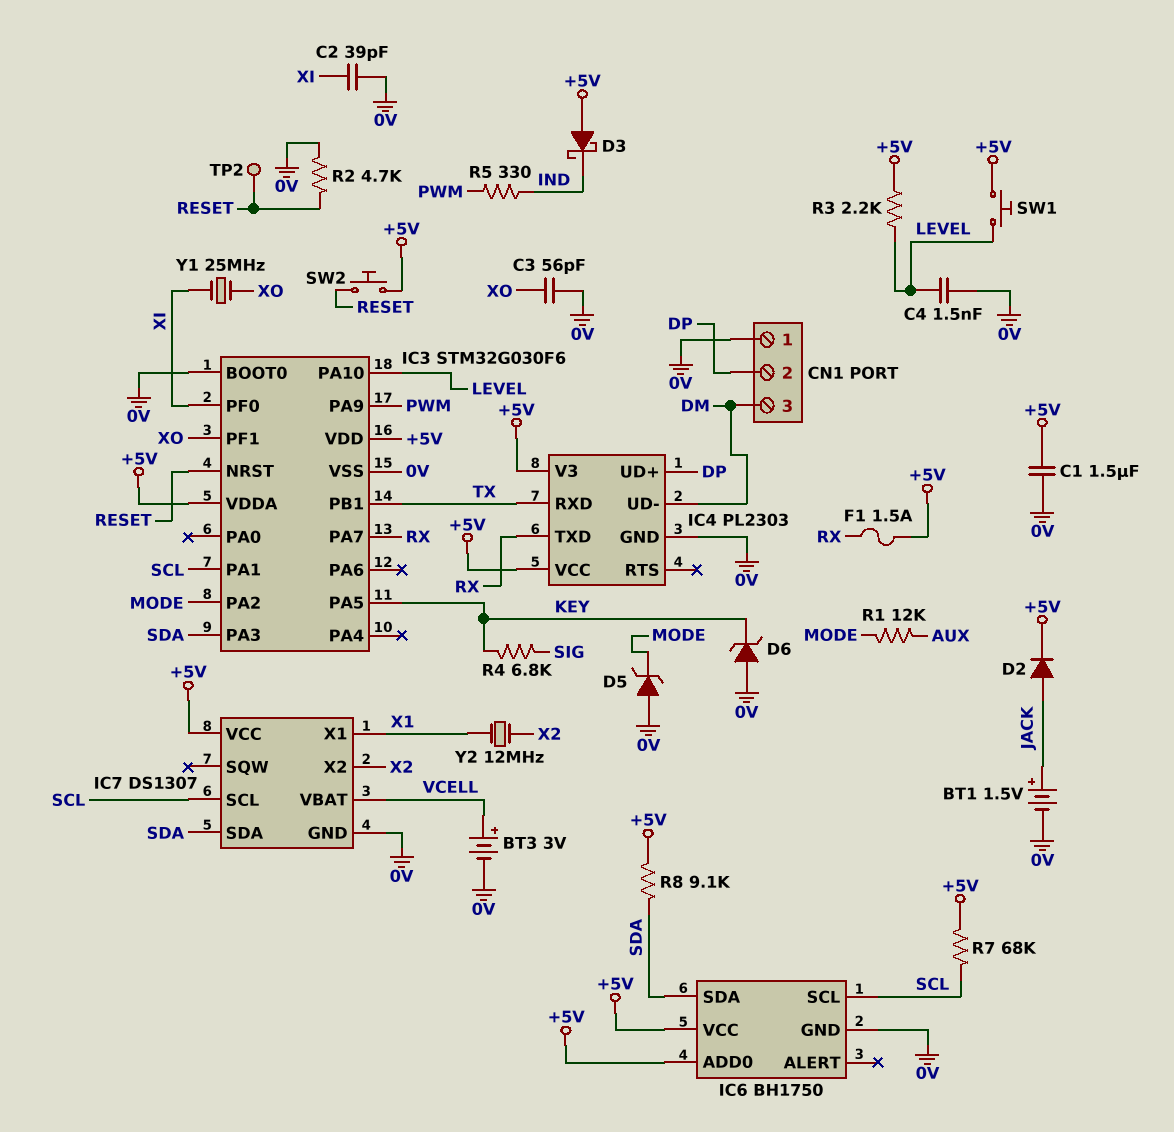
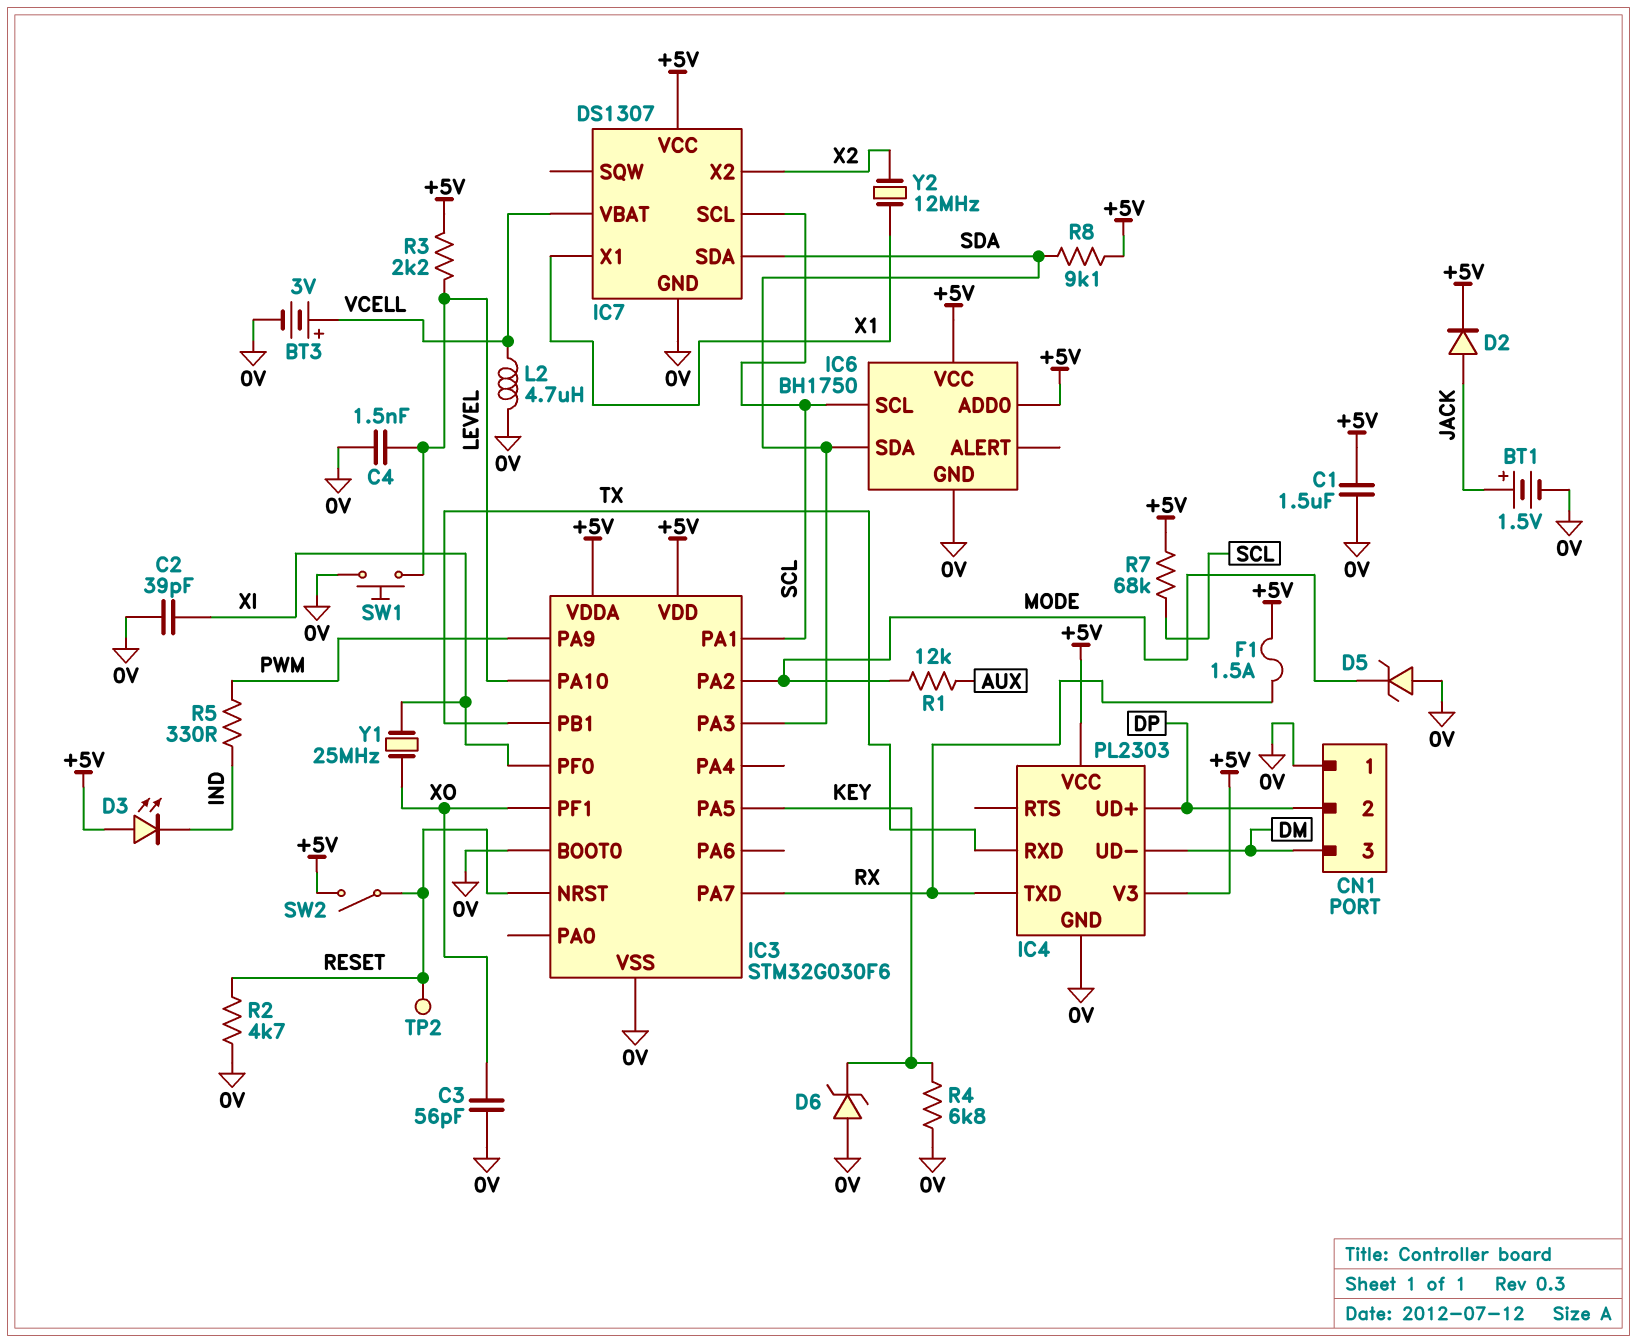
D3: schottky (A +5V, K IND) -> LED (A +5V, K IND)
L2: none -> 4.7uH (0V, VCELL)
R4: 6.8k (KEY, SIG) -> 6.8k (0V, KEY)
SW1: button (+5V, LEVEL) -> button (0V, LEVEL)
SW2: button (+5V, RESET) -> switch (+5V, RESET)

